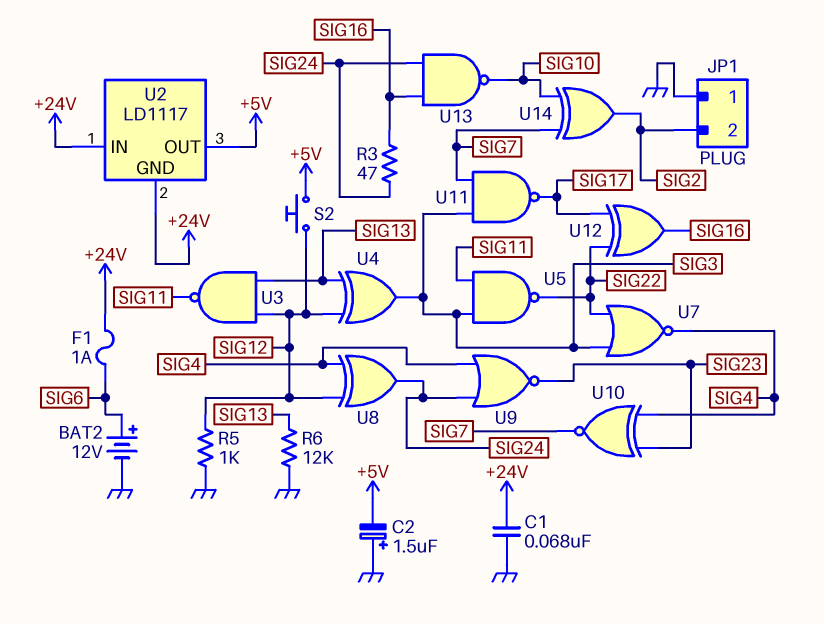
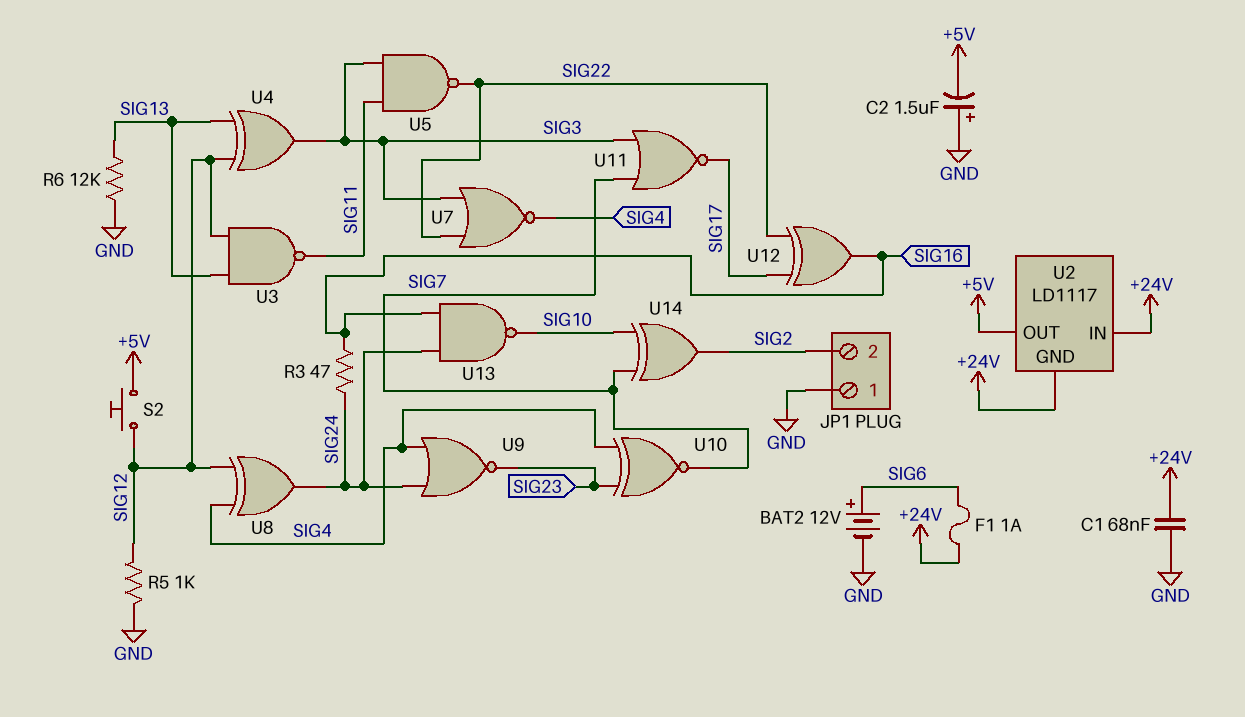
U11: NAND (in SIG3, in SIG7, out SIG17) -> NOR (in SIG3, in SIG7, out SIG17)

